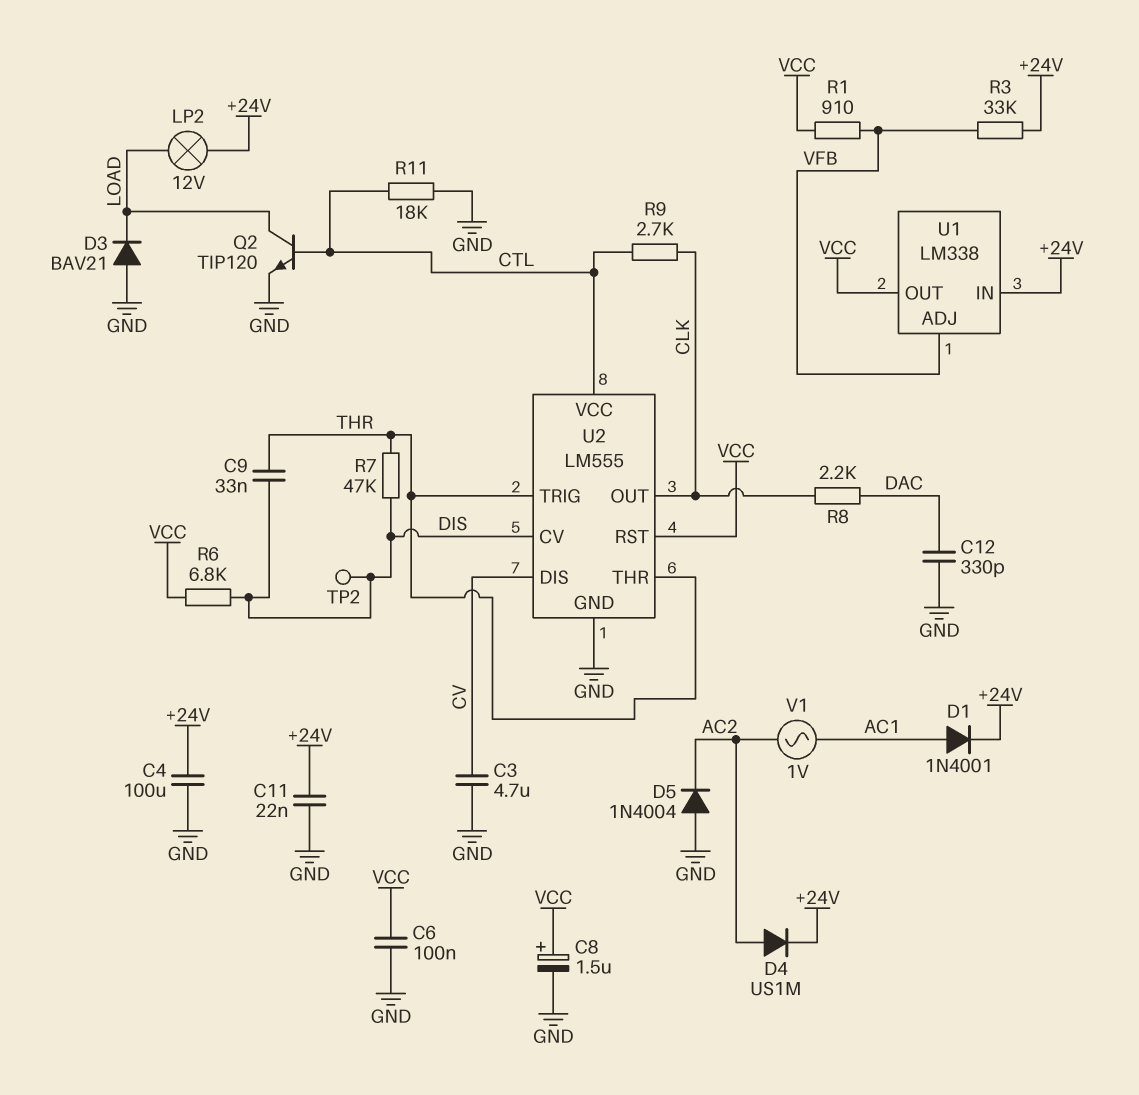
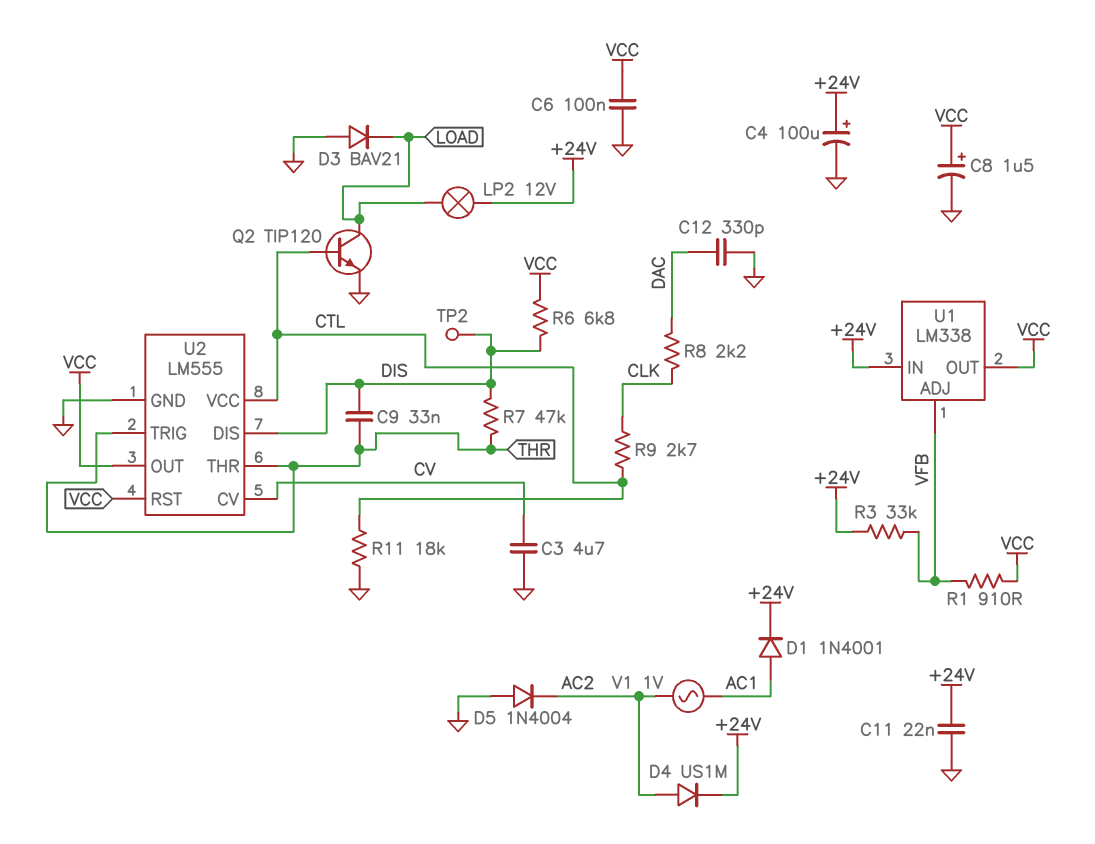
C4: 100uF (+24V, GND) -> 100uF (plus +24V, minus GND)
U2 pin CV: DIS -> CV
U2 pin DIS: CV -> DIS
U2 pin OUT: CLK -> VCC

